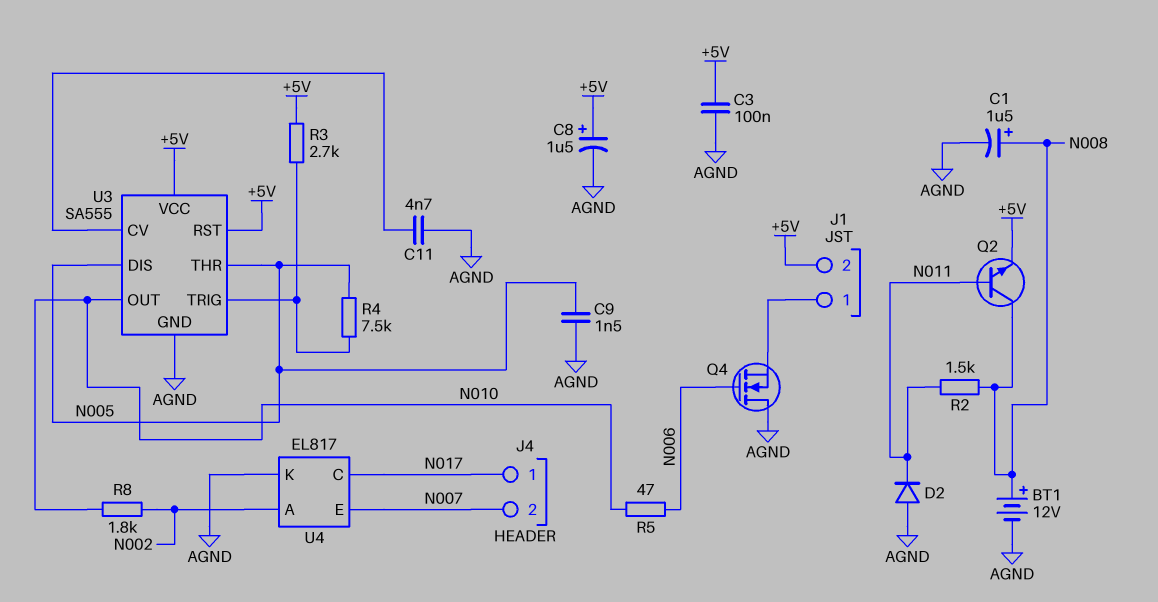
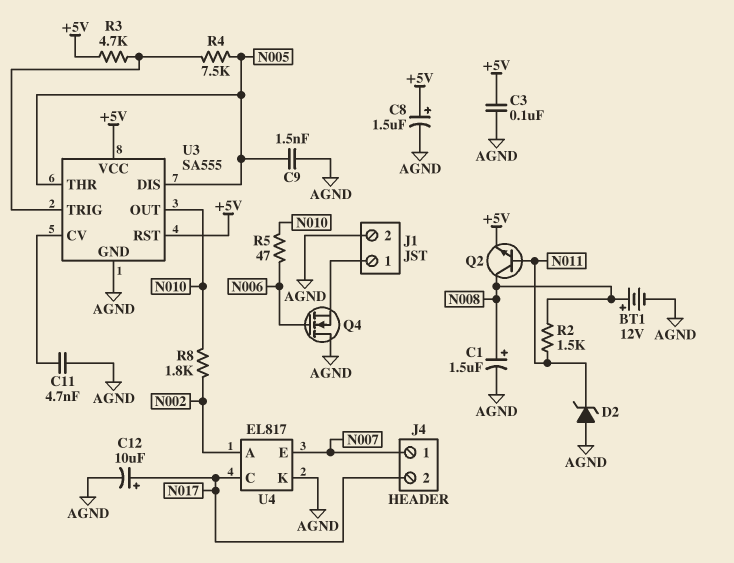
C12: none -> 10uF (plus N017, minus AGND)
D2: diode (A AGND, K N011) -> zener (A AGND, K N011)
J1 pin 2: +5V -> AGND
J4 pin 1: N017 -> N007
J4 pin 2: N007 -> N017
R3: 2.7k (+5V, U3/TRIG) -> 4.7k (+5V, U3/TRIG)

